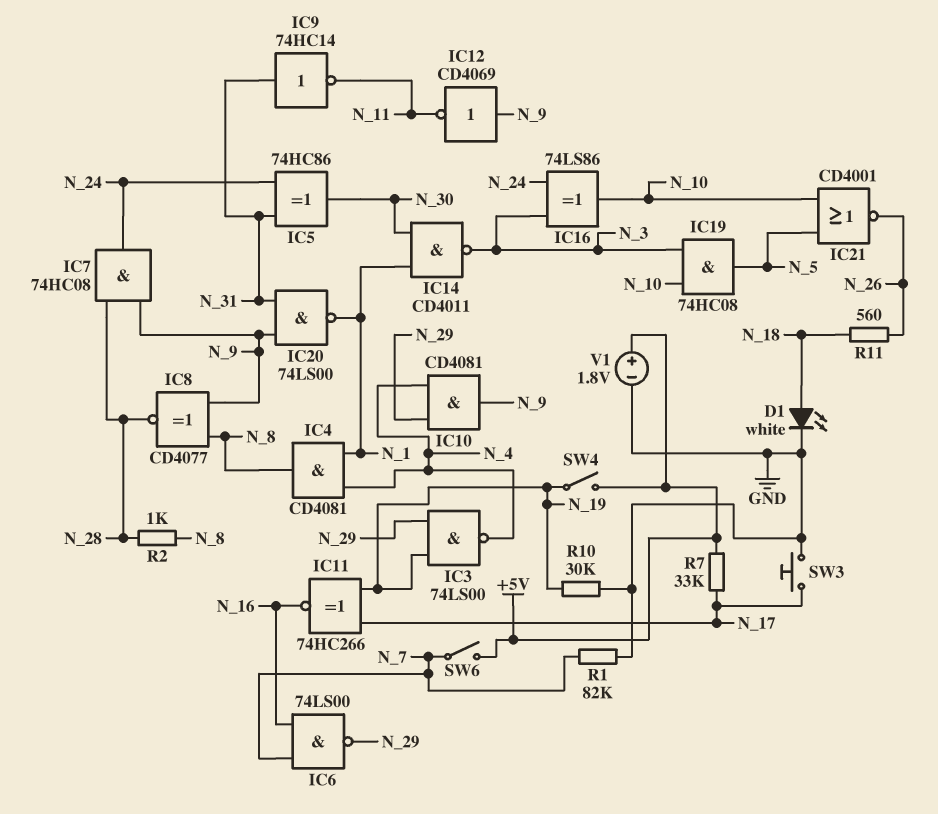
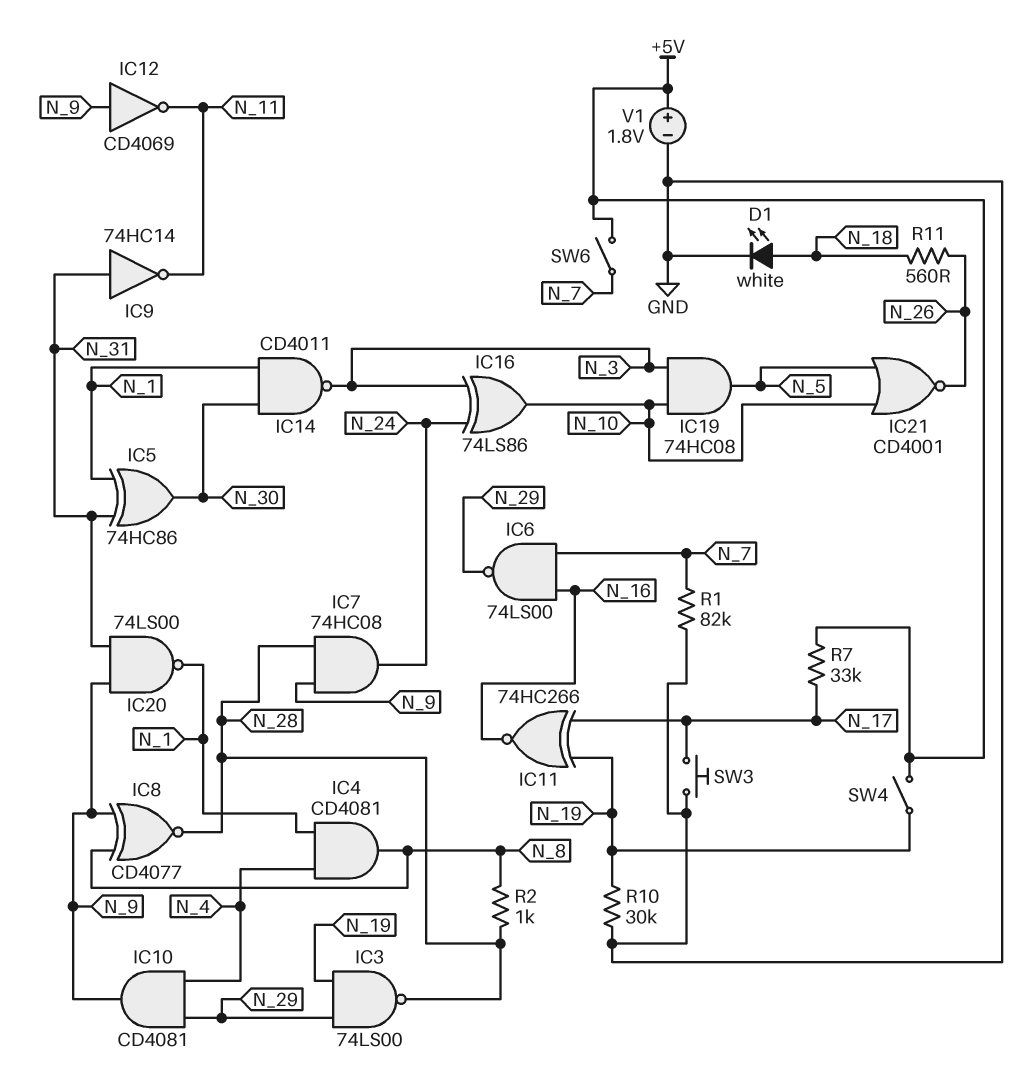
IC3: NAND 74LS00 (in N_19, in N_29, out N_4) -> NAND 74LS00 (in N_19, in N_29, out N_28)
IC5: XOR 74HC86 (in N_24, in N_31, out N_30) -> XOR 74HC86 (in N_1, in N_31, out N_30)

